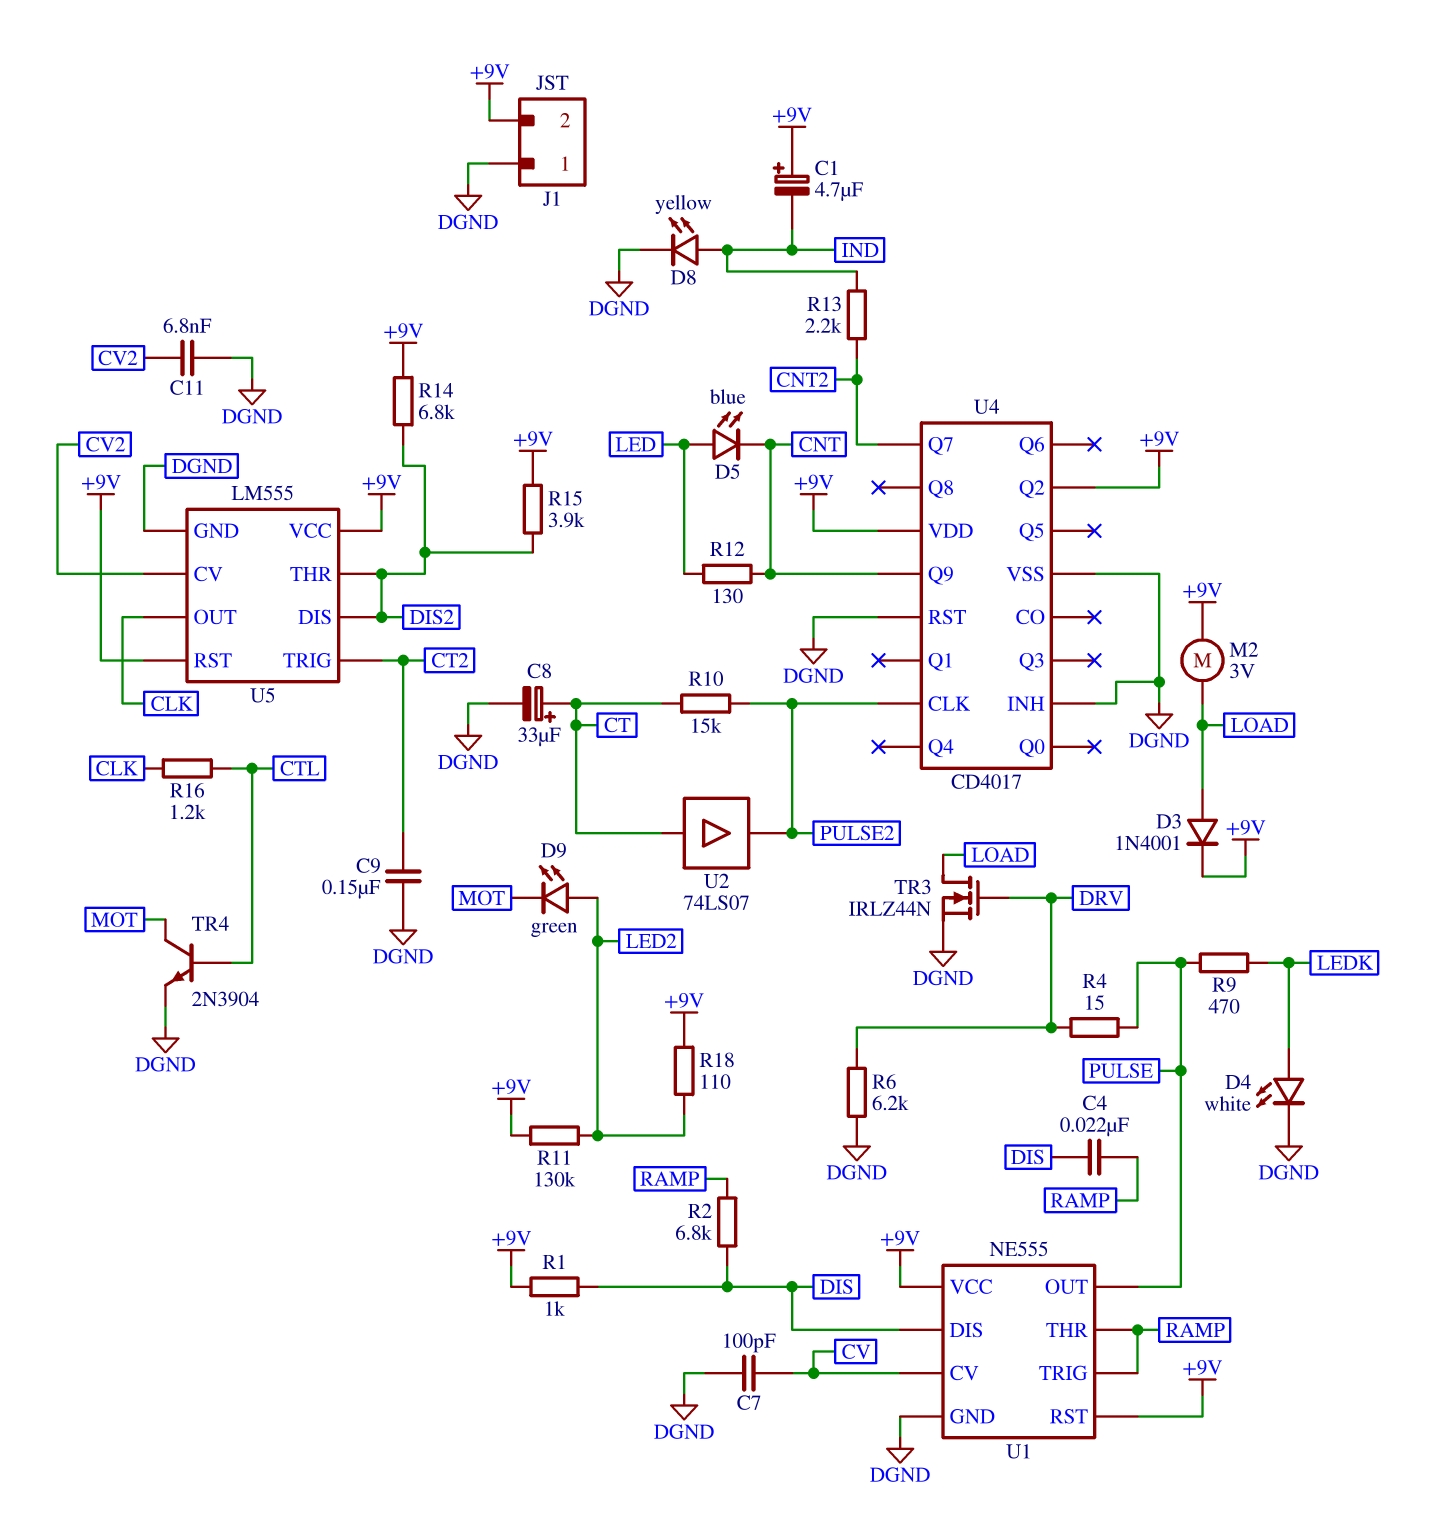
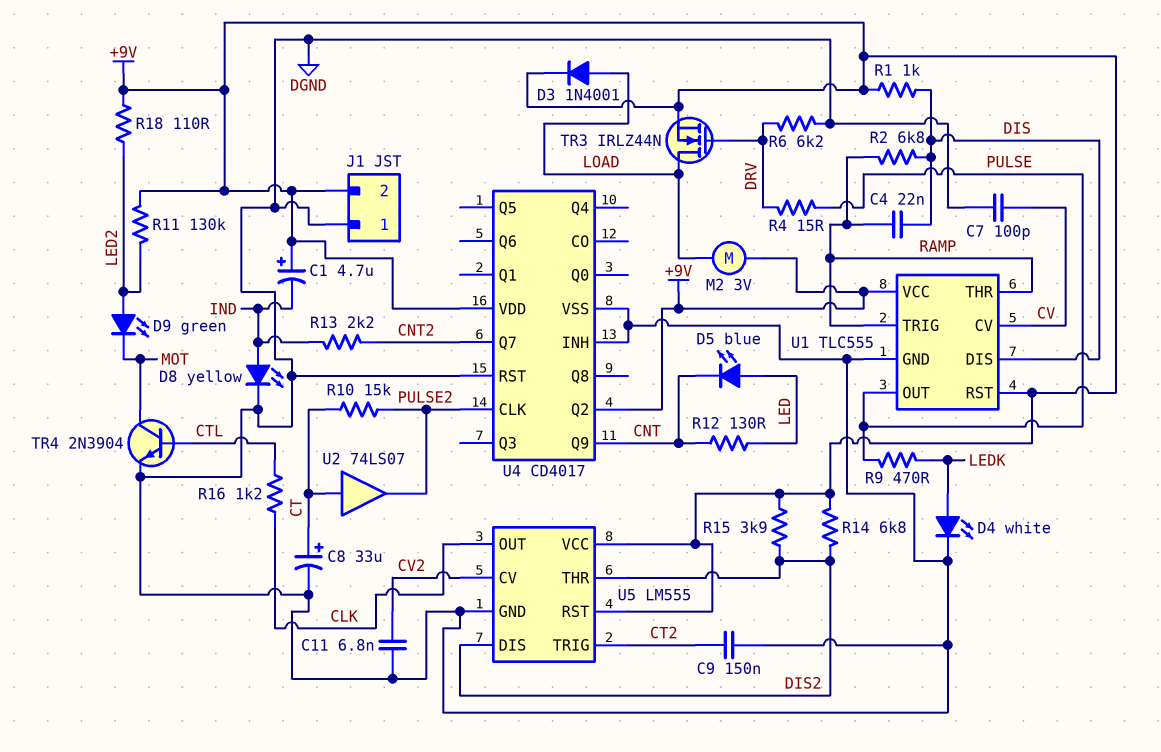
TR3: NMOS IRLZ44N (G DRV, D LOAD, S DGND) -> NMOS IRLZ44N (G DRV, D LOAD, S +9V)
U1: NE555 -> TLC555

